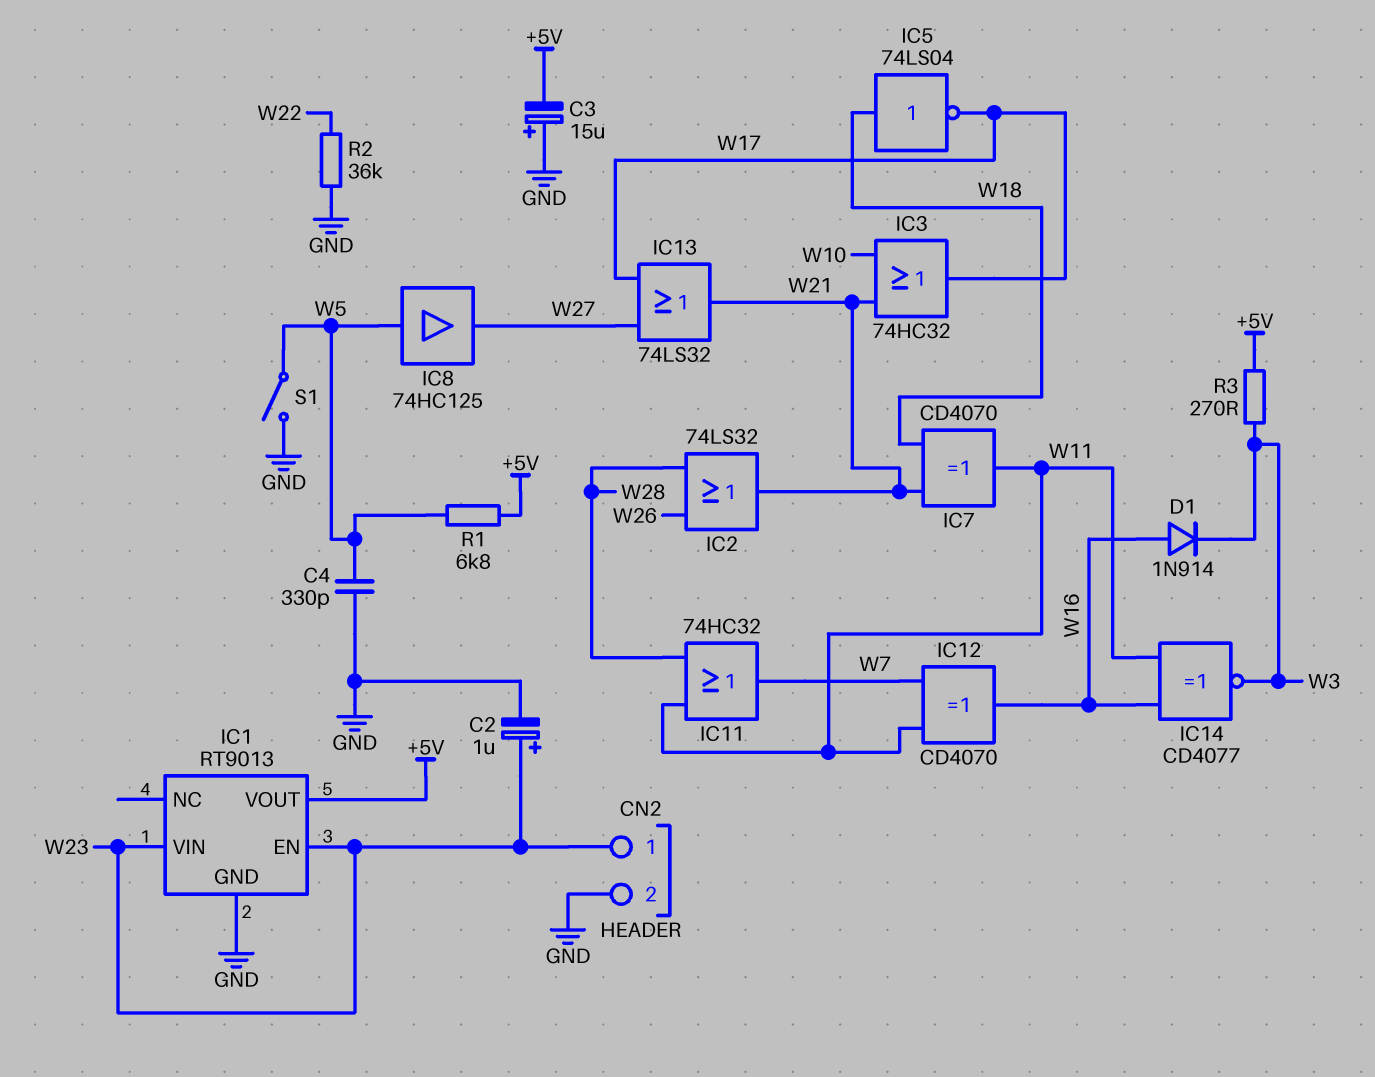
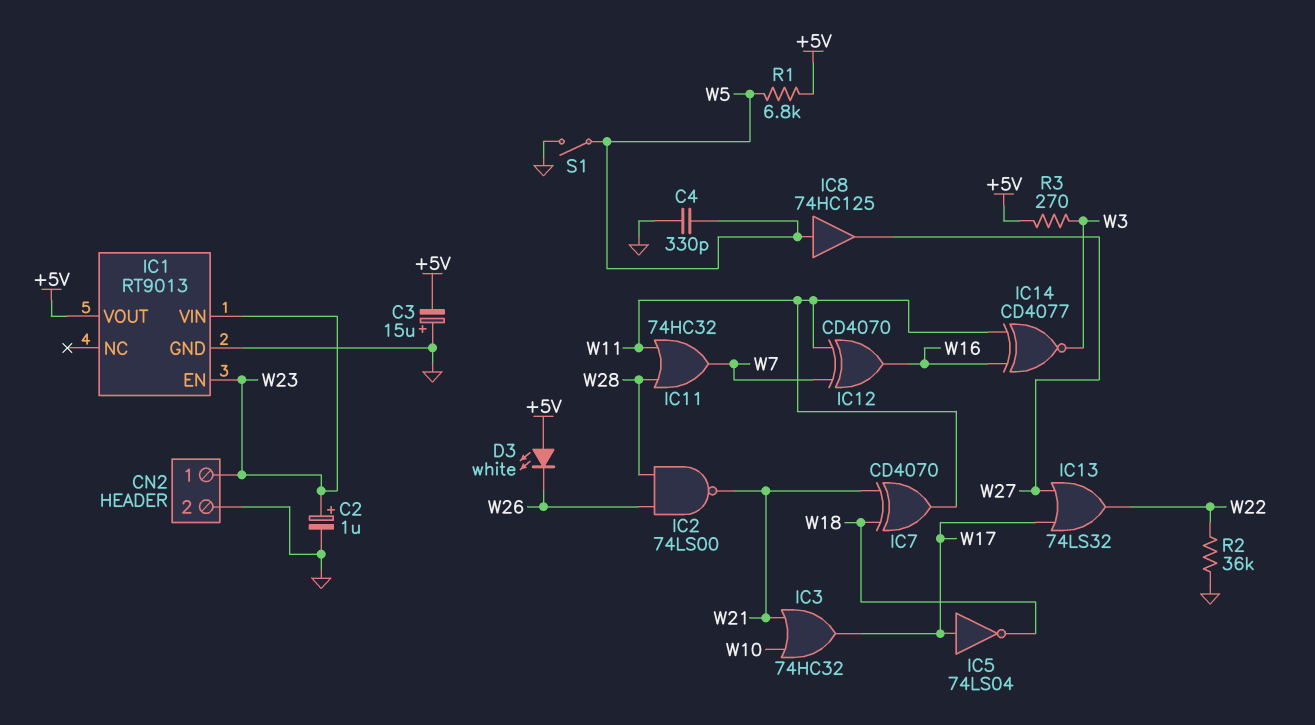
D1: diode 1N914 (A W16, K W3) -> none
D3: none -> LED white (A +5V, K W26)
IC2: OR 74LS32 (in W26, in W28, out W21) -> NAND 74LS00 (in W26, in W28, out W21)
IC5: NOT 74LS04 (in W18, out W17) -> NOT 74LS04 (in W17, out W18)
IC13: OR 74LS32 (in W17, in W27, out W21) -> OR 74LS32 (in W17, in W27, out W22)

